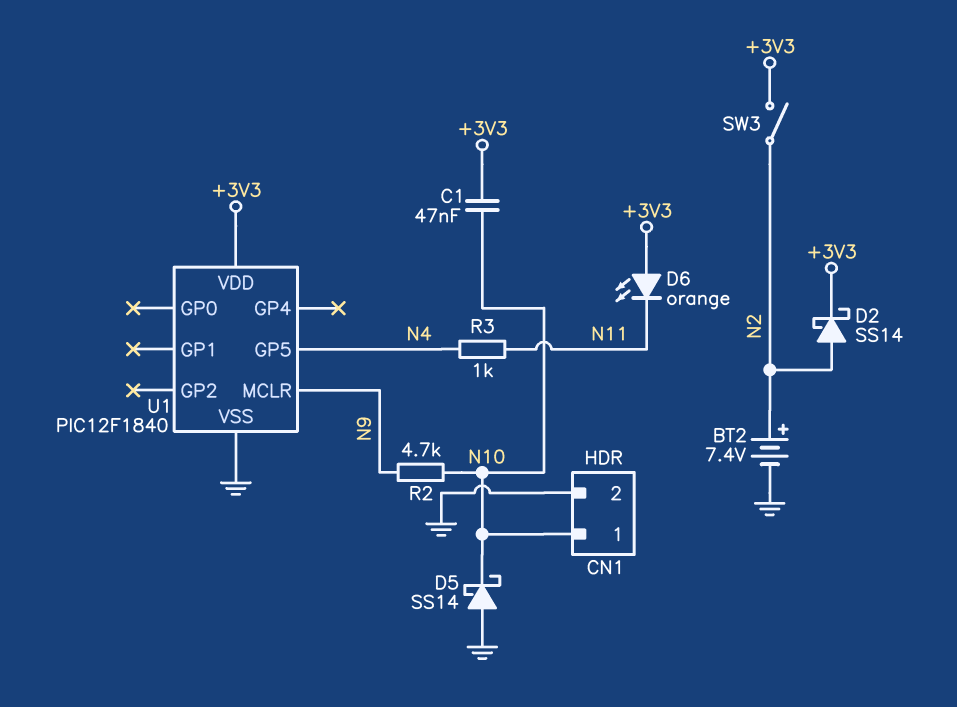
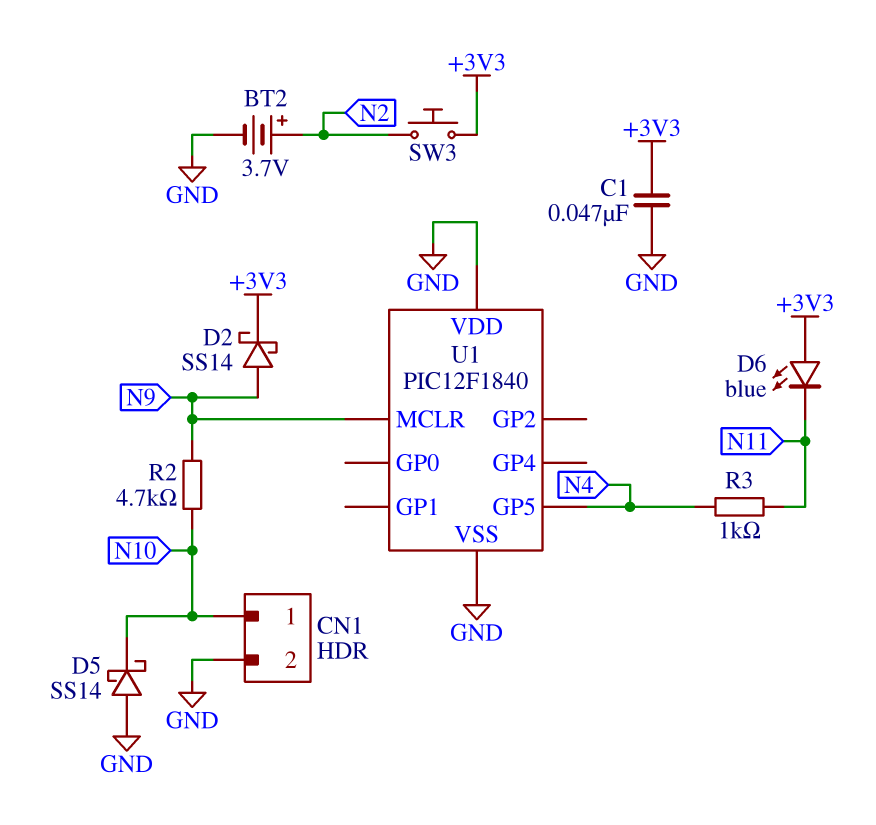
BT2: 7.4V (plus N2, minus GND) -> 3.7V (plus N2, minus GND)
C1: 47nF (+3V3, N10) -> 47nF (+3V3, GND)
D2: schottky SS14 (A N2, K +3V3) -> schottky SS14 (A N9, K +3V3)
D6: LED orange (A +3V3, K N11) -> LED blue (A +3V3, K N11)
SW3: switch (+3V3, N2) -> button (+3V3, N2)
U1 pin VDD: +3V3 -> GND

